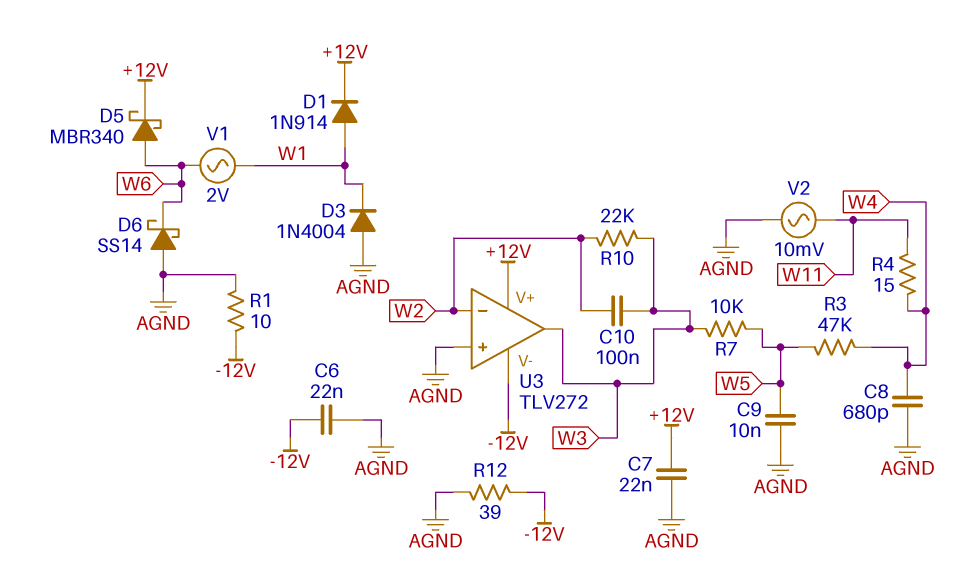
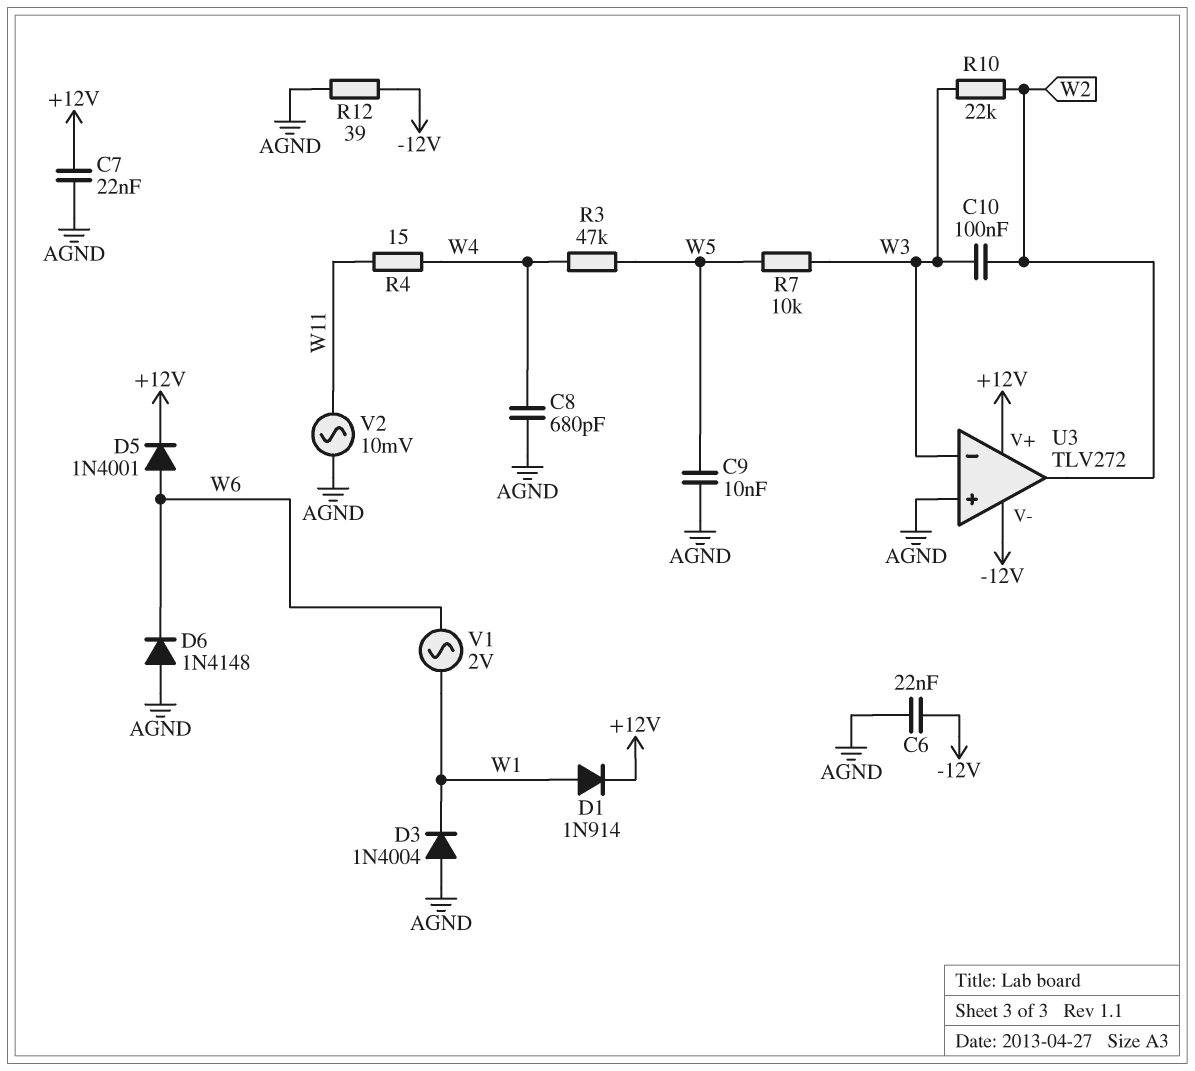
D5: schottky MBR340 (A W6, K +12V) -> diode 1N4001 (A W6, K +12V)
D6: schottky SS14 (A AGND, K W6) -> diode 1N4148 (A AGND, K W6)
R1: 10 (-12V, AGND) -> none
U3 pin in-: W2 -> W3
U3 pin out: W3 -> W2

